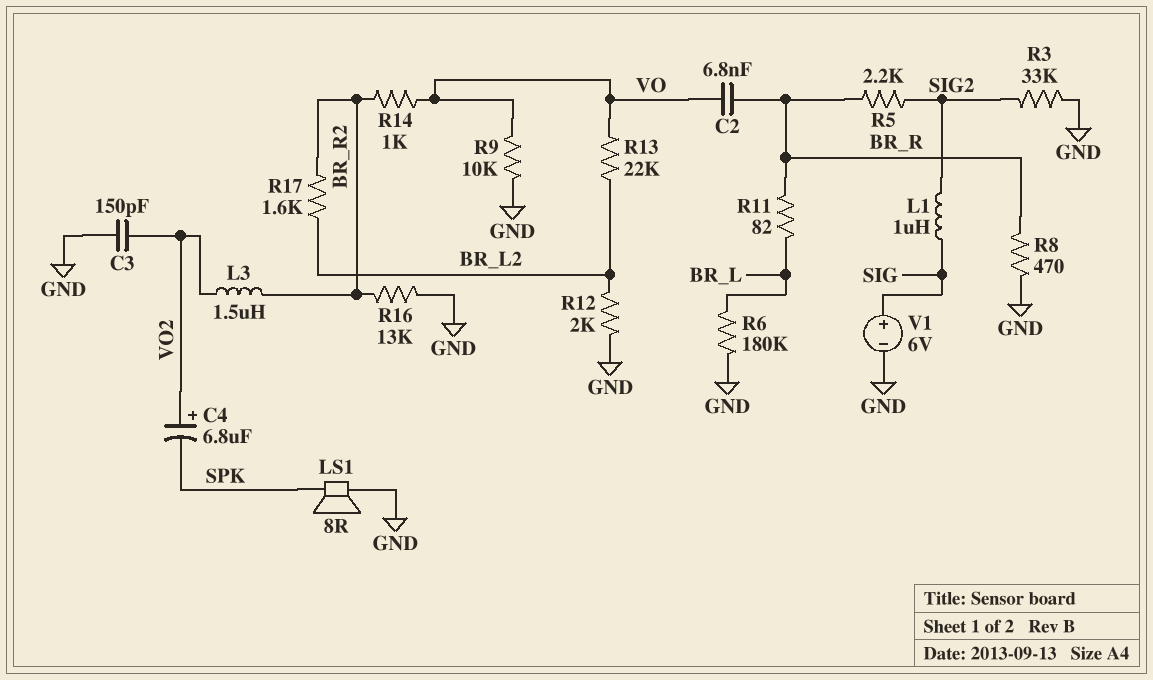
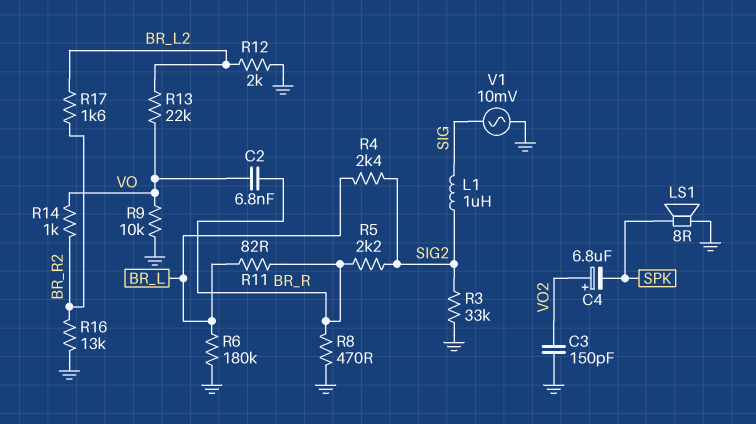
L3: 1.5uH (BR_R2, VO2) -> none
R4: none -> 2.4k (BR_L, SIG2)
V1: 6V (plus SIG, minus GND) -> AC 10mV (GND, SIG)

